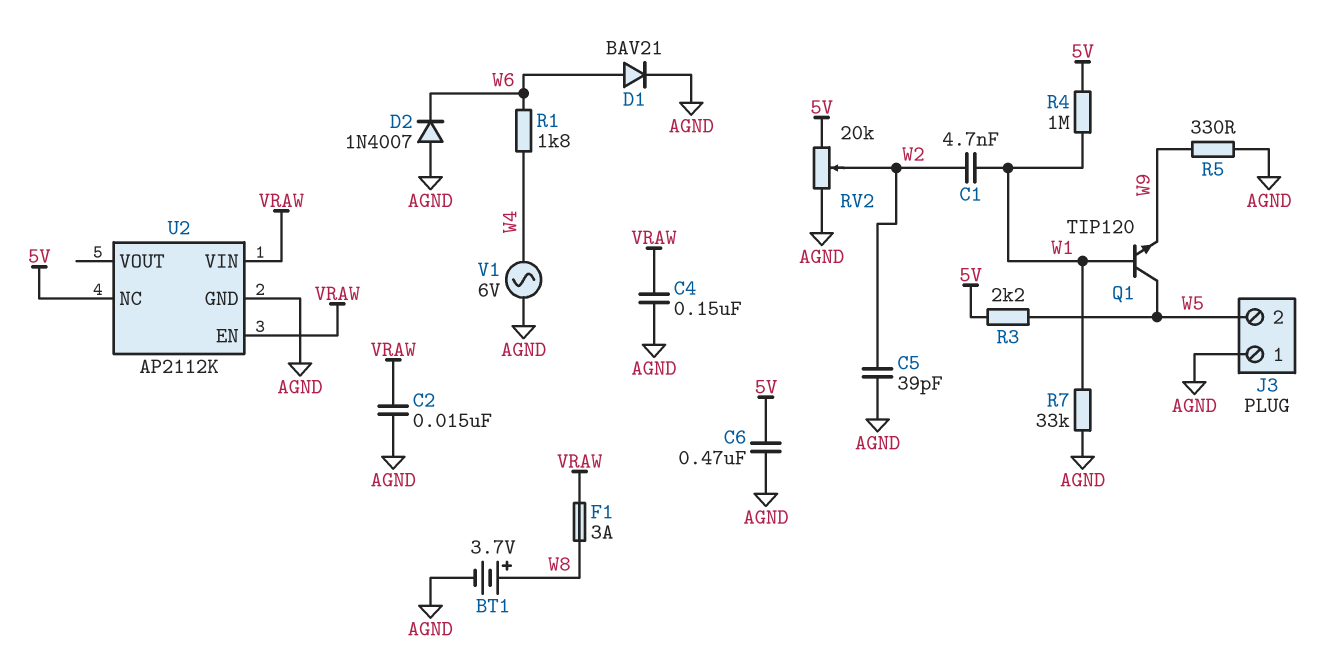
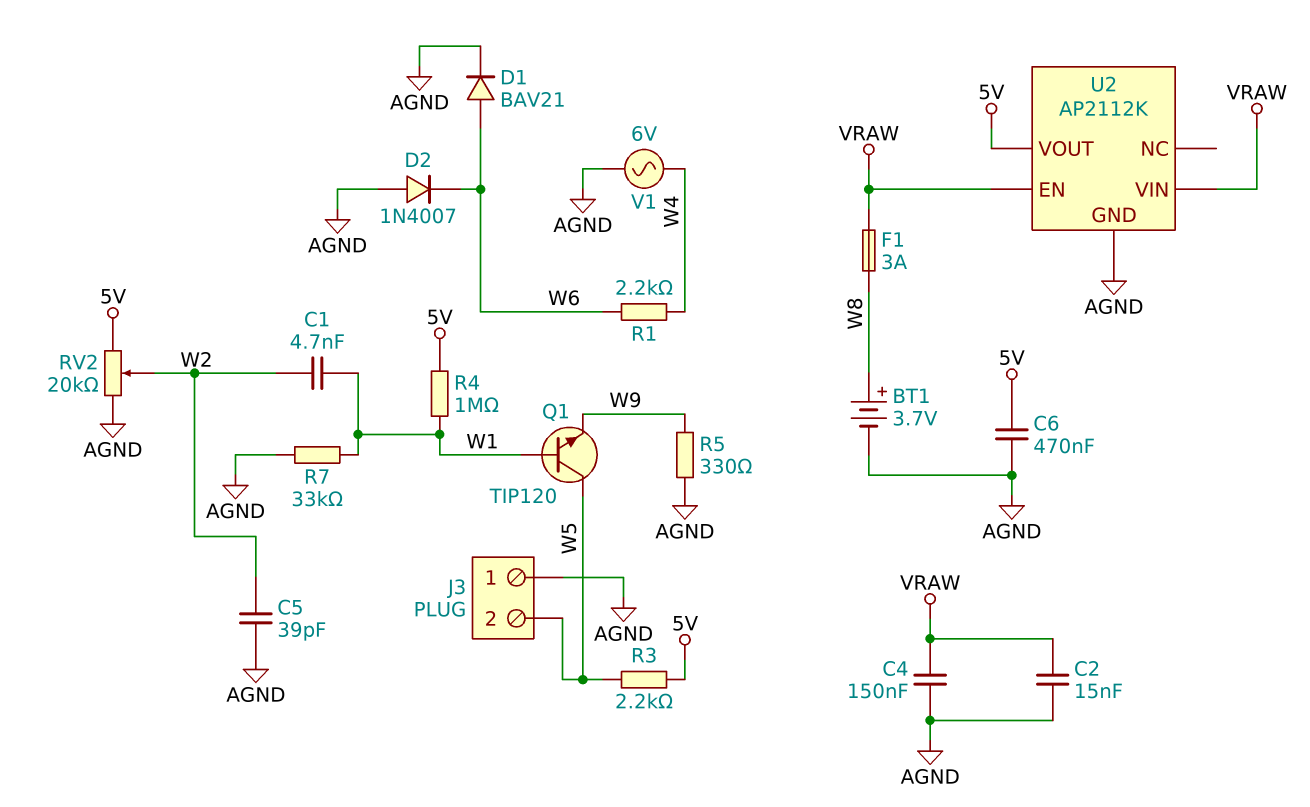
R1: 1.8k (W4, W6) -> 2.2k (W4, W6)
U2 pin NC: 5V -> none
U2 pin VOUT: none -> 5V

